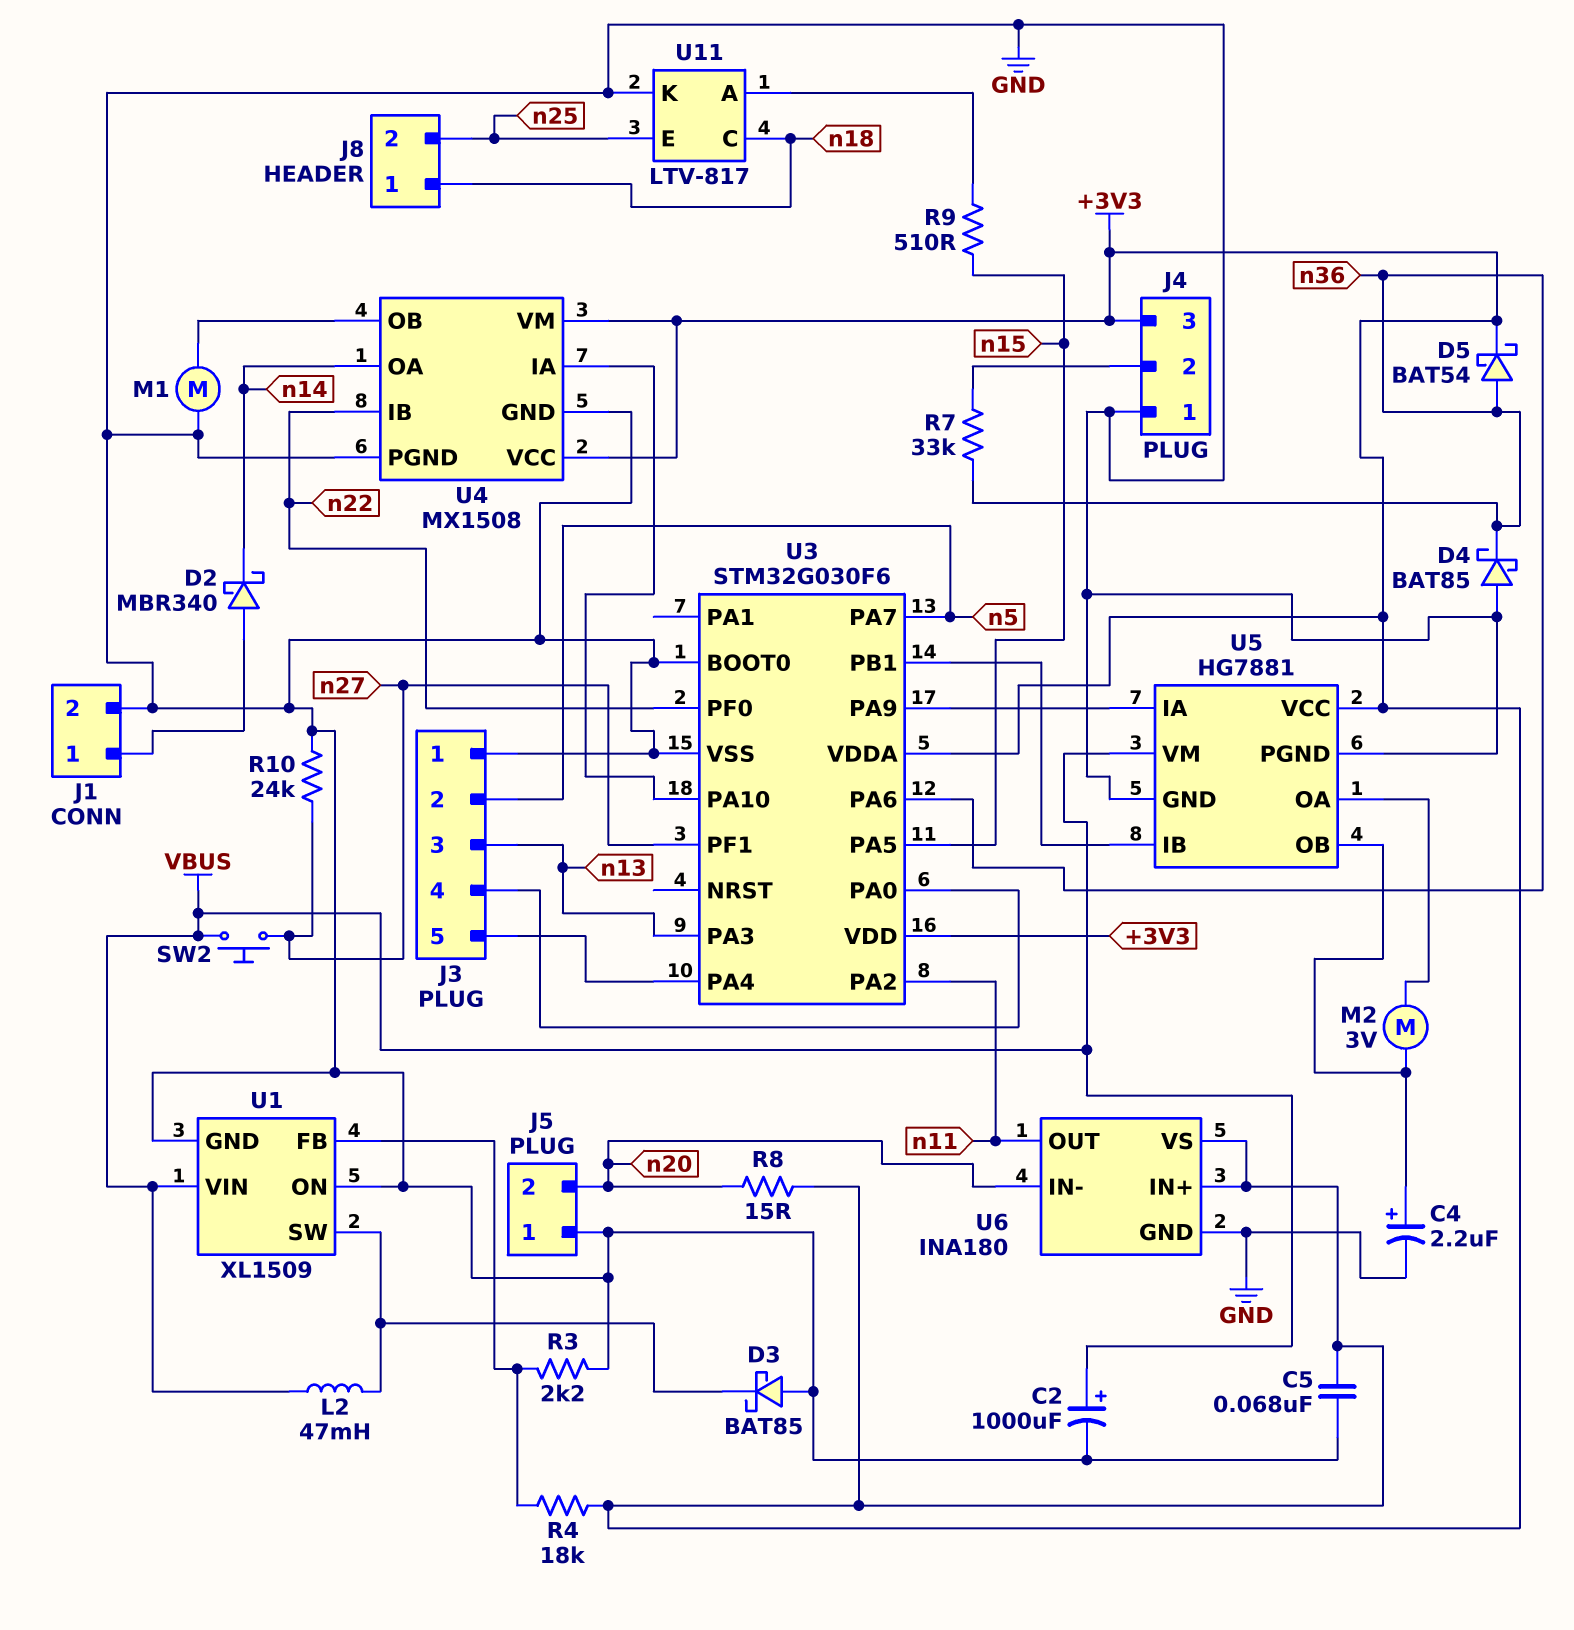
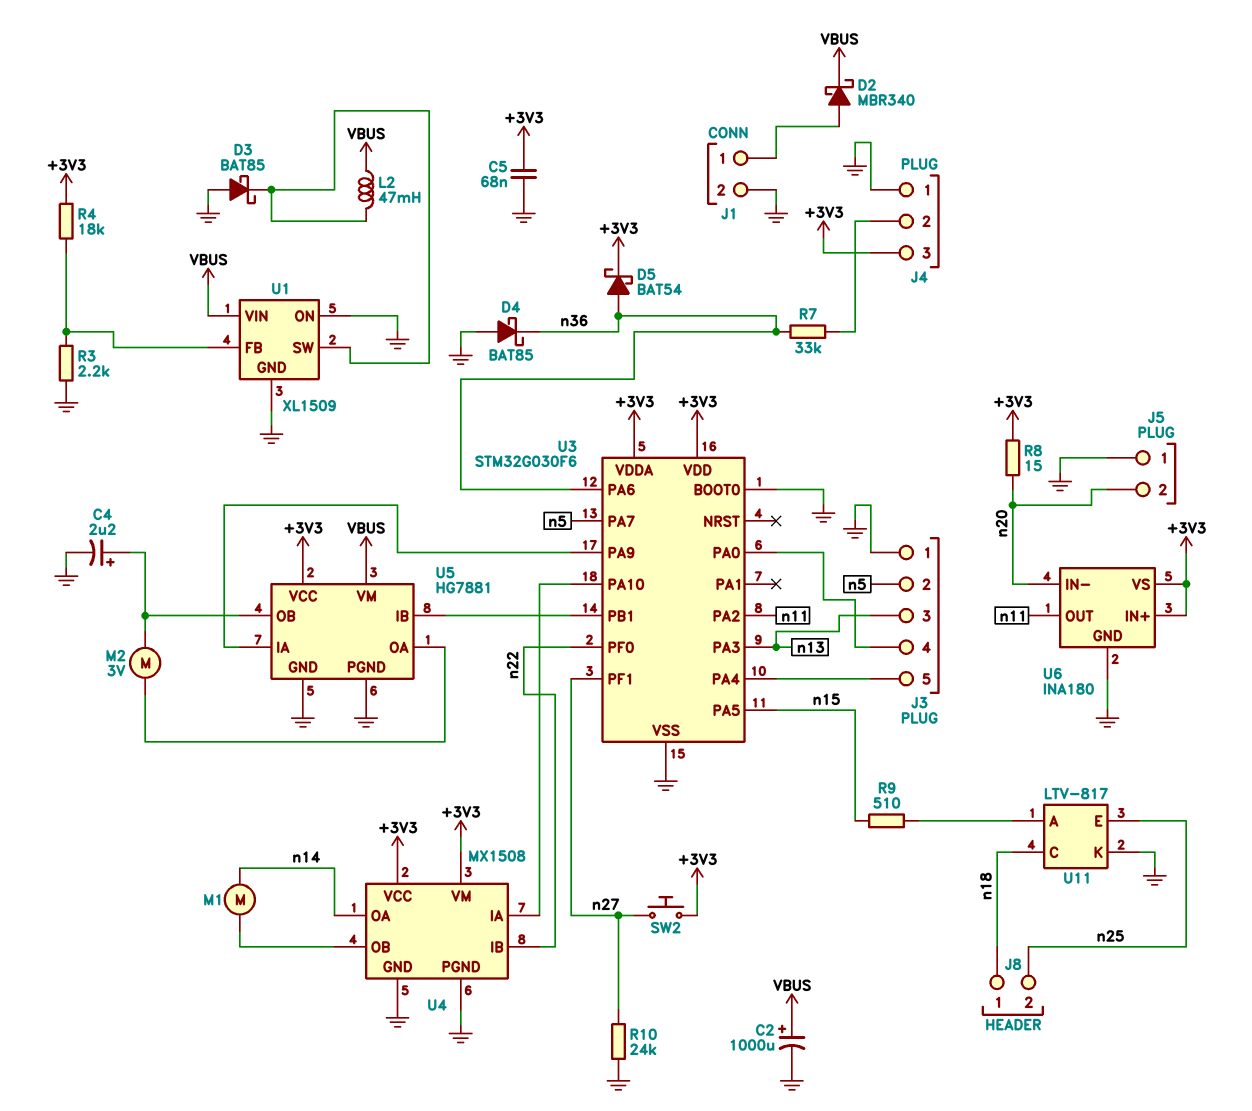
D2: schottky MBR340 (A J1/1, K n14) -> schottky MBR340 (A J1/1, K VBUS)
M1: motor (GND, U4/OB) -> motor (U4/OB, n14)
SW2: button (VBUS, n27) -> button (+3V3, n27)

